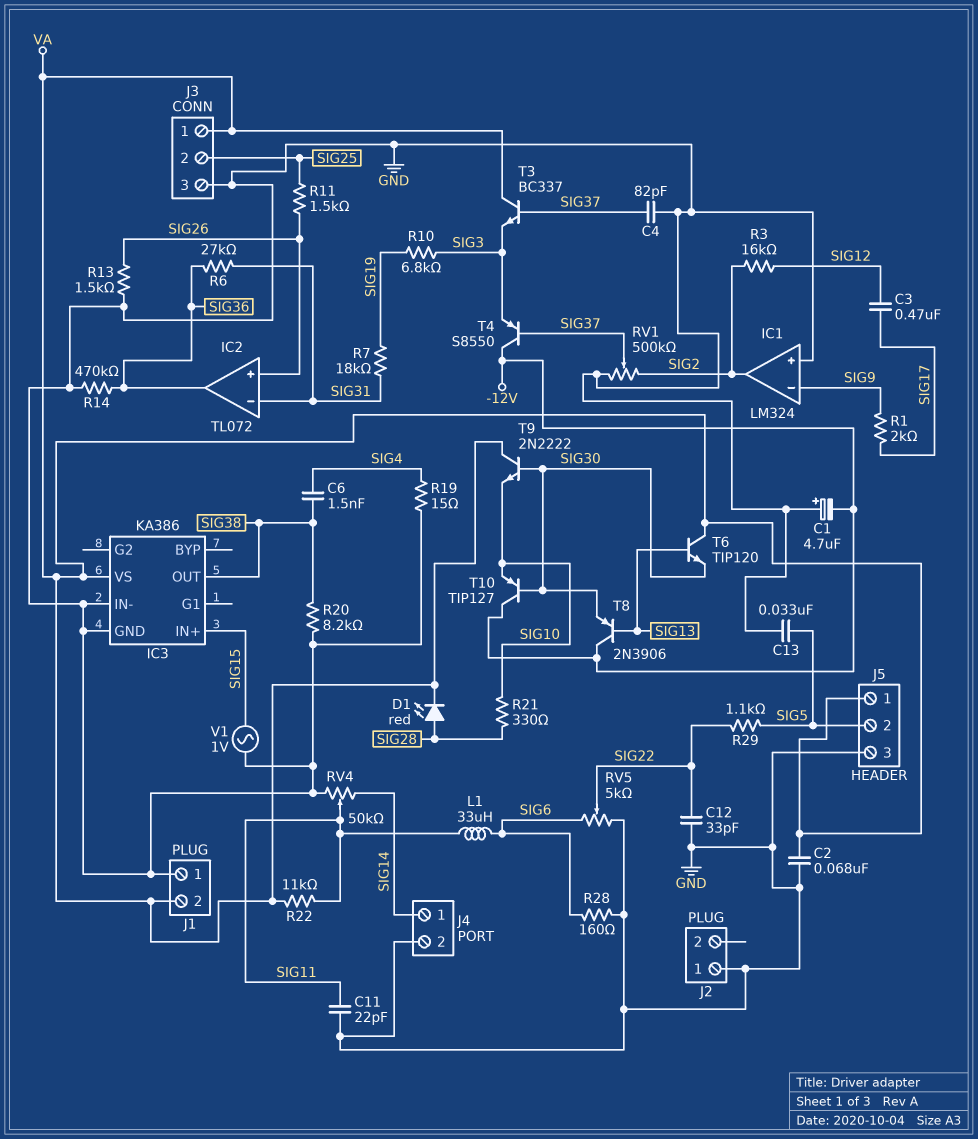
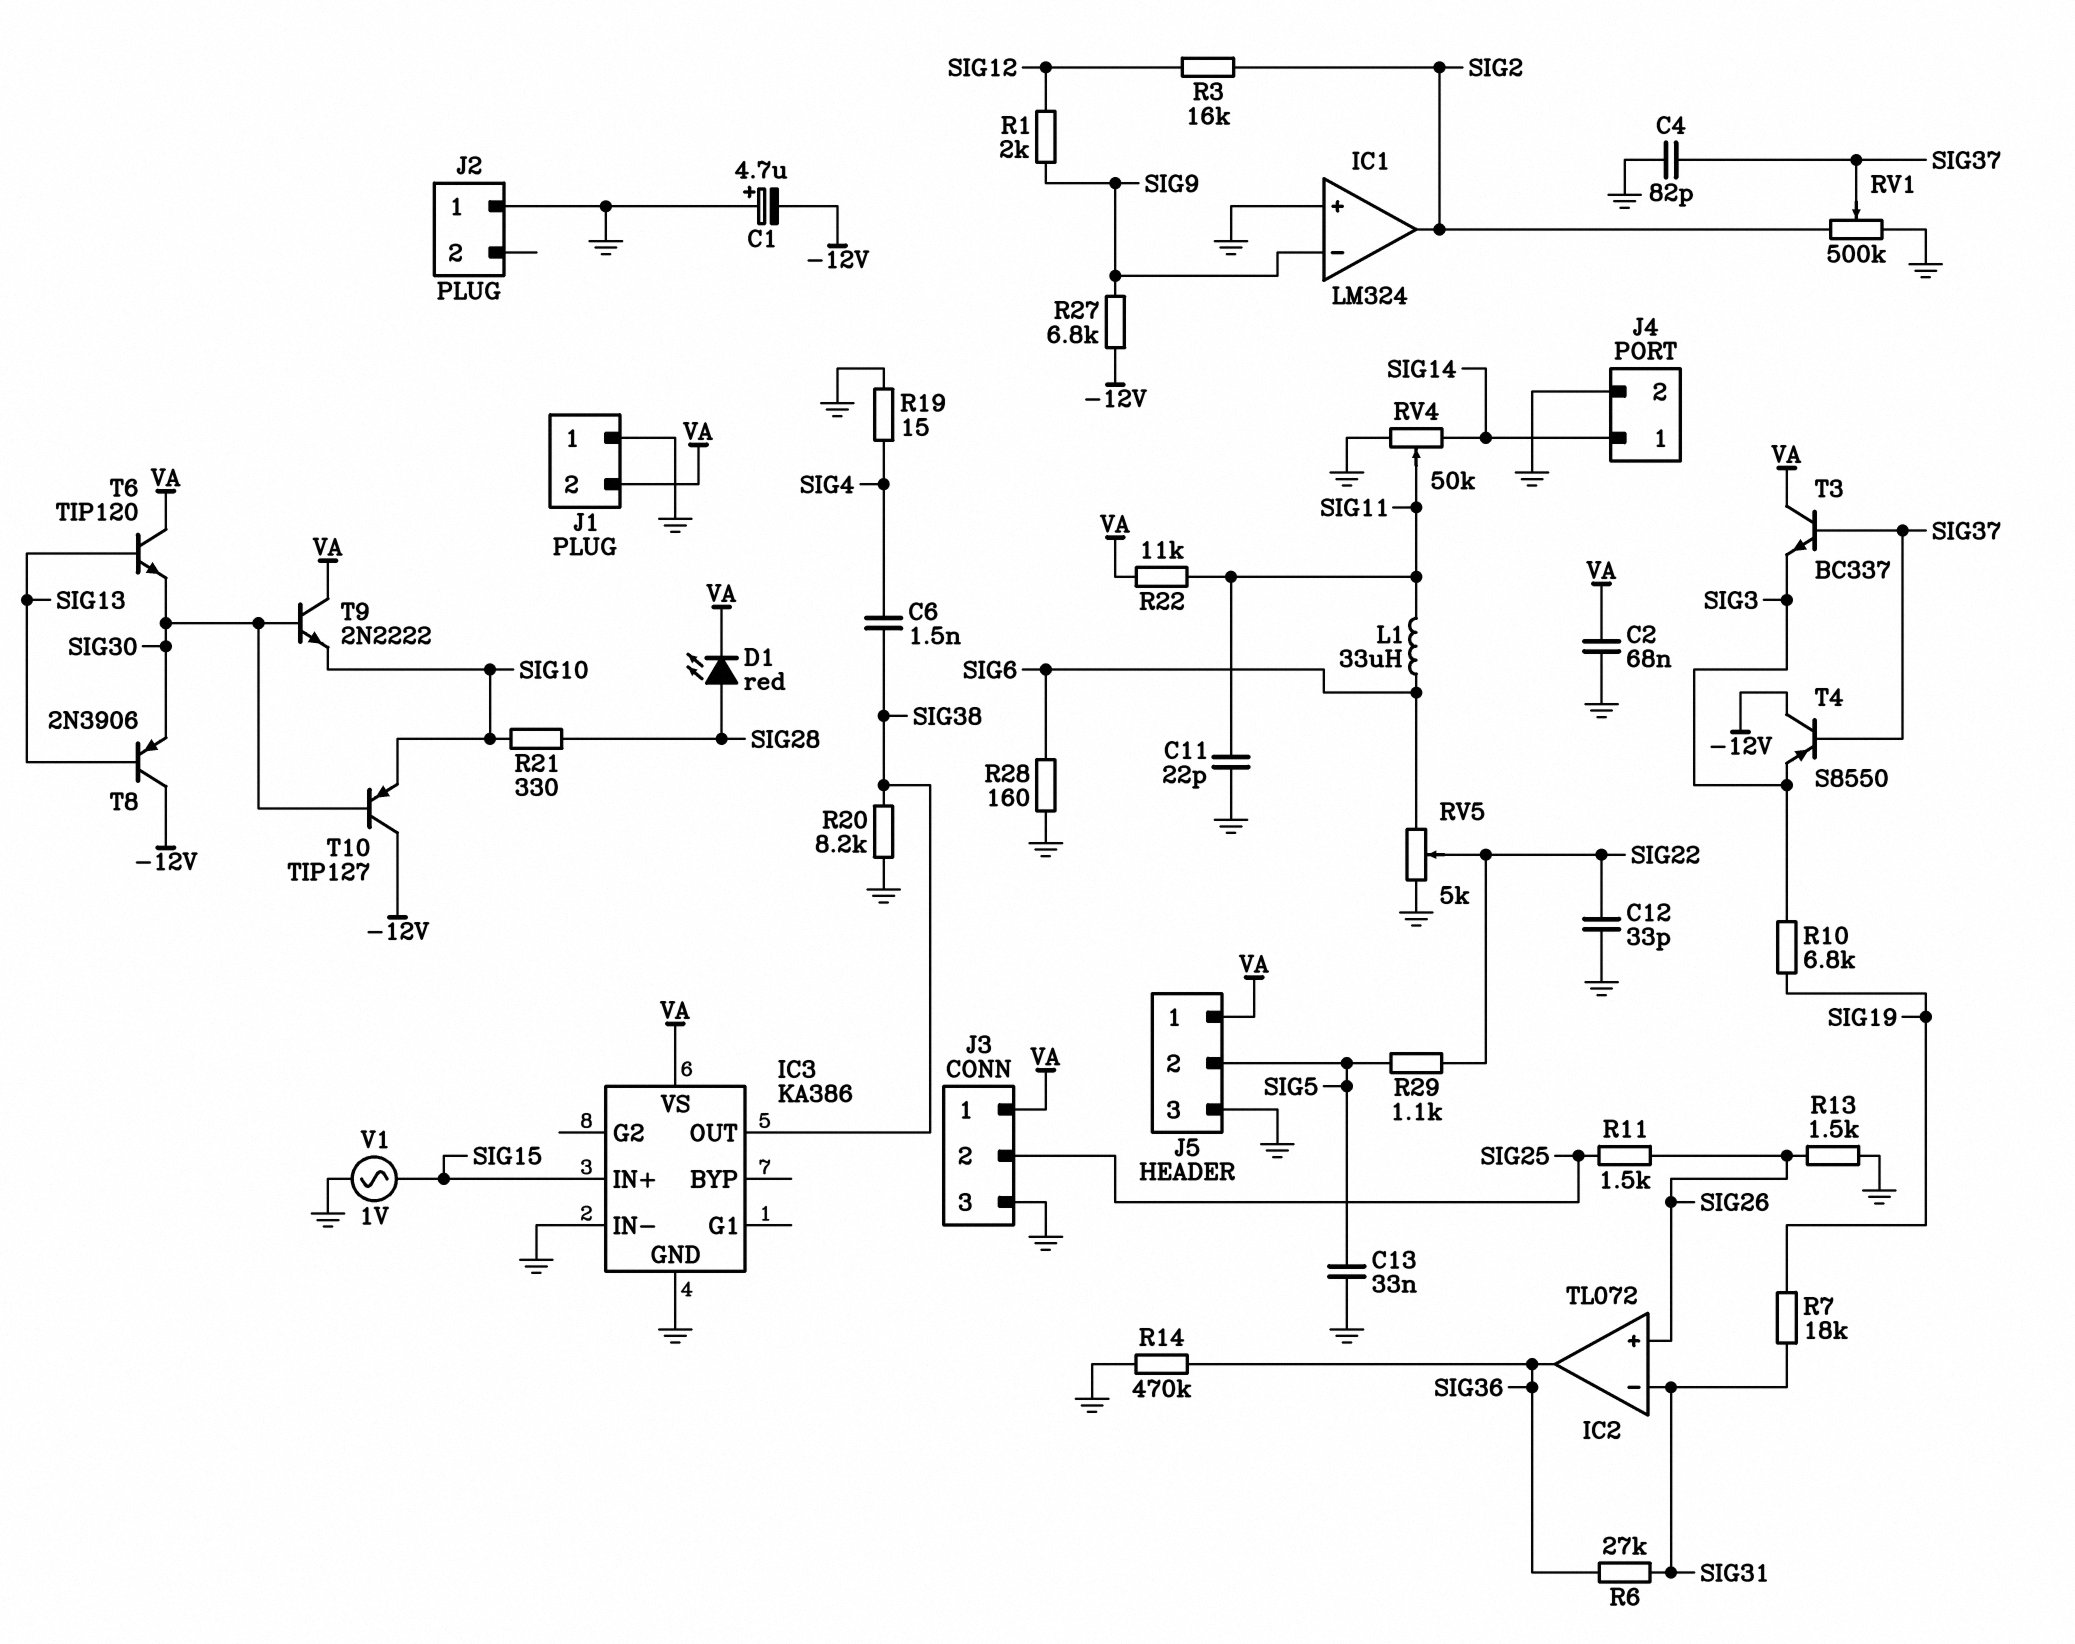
C3: 470nF (SIG12, SIG17) -> none
R1: 2k (SIG9, SIG17) -> 2k (SIG9, SIG12)
R27: none -> 6.8k (-12V, SIG9)

